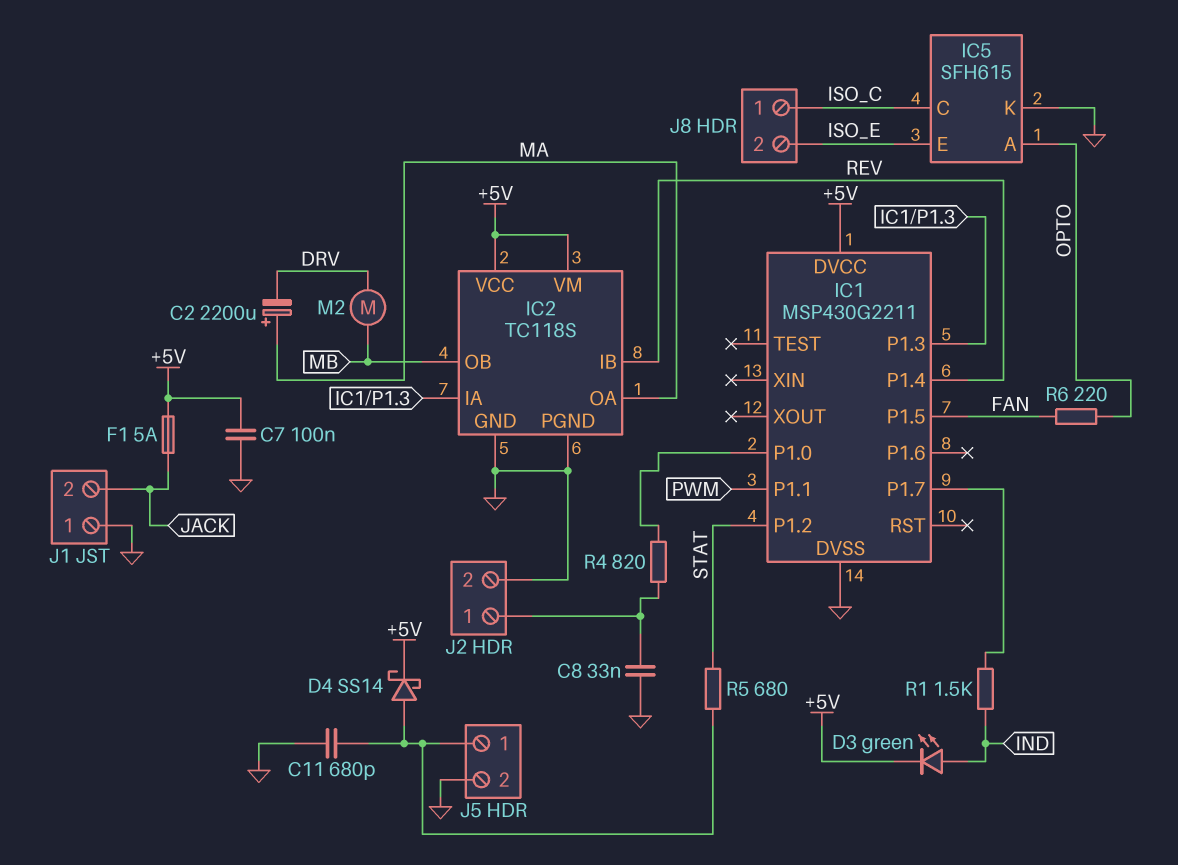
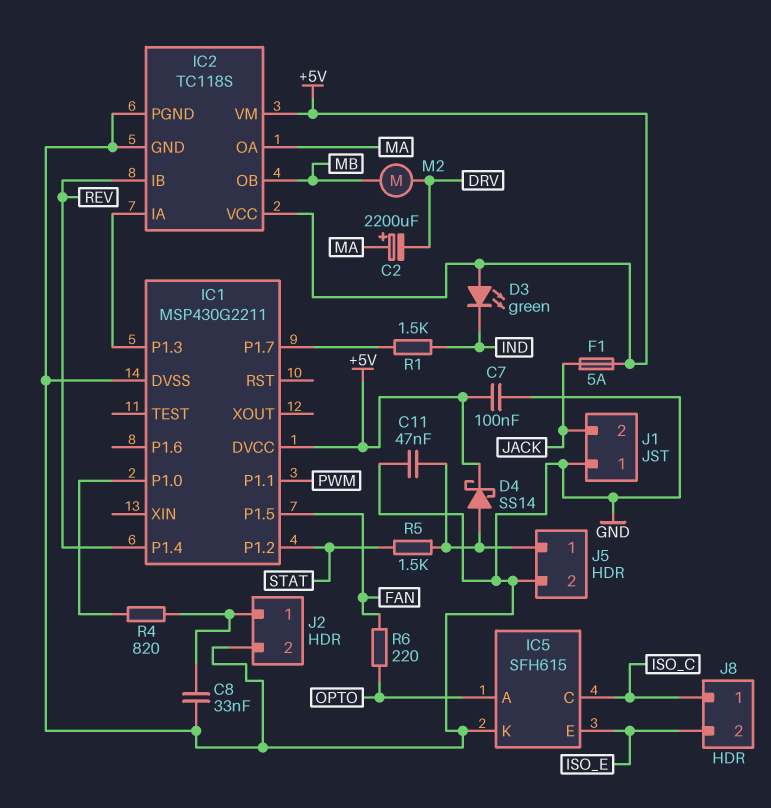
C11: 680pF (GND, J5/1) -> 47nF (GND, J5/1)
D3: LED green (A IND, K +5V) -> LED green (A +5V, K IND)
R5: 680 (J5/1, STAT) -> 1.5k (J5/1, STAT)

